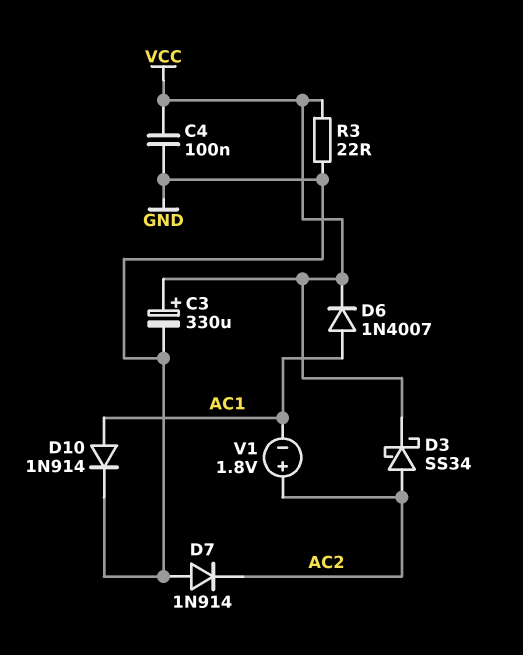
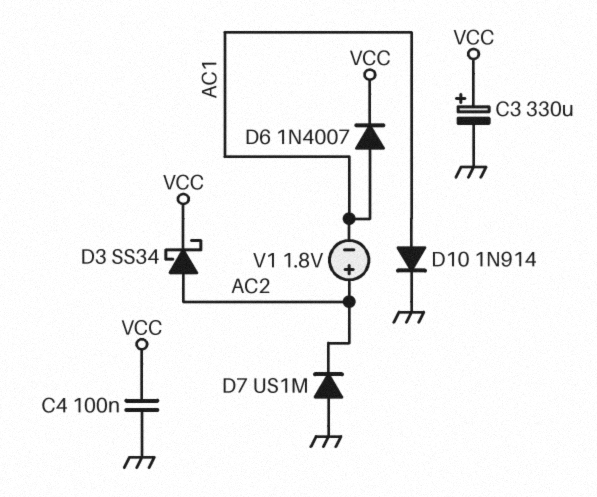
D7: diode 1N914 (A GND, K AC2) -> diode US1M (A GND, K AC2)
R3: 22 (GND, VCC) -> none

